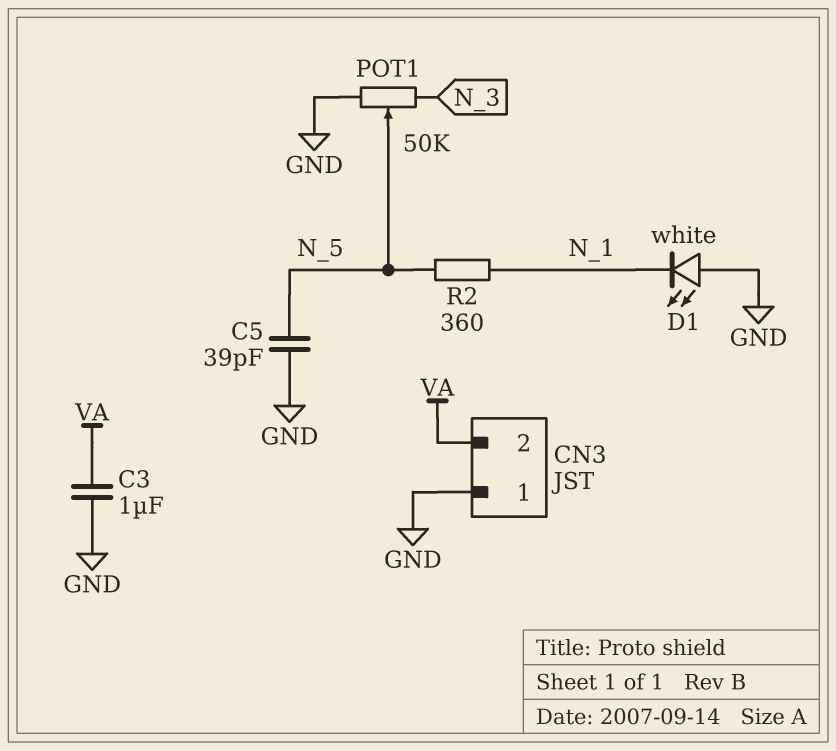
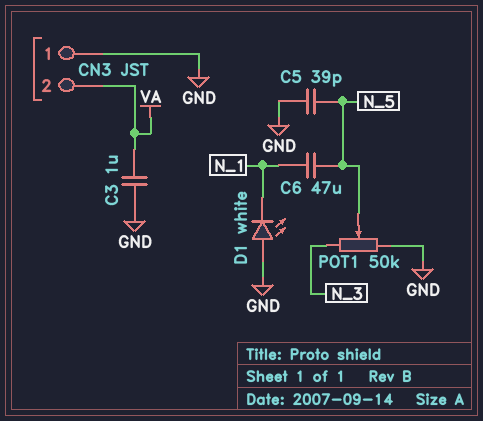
C6: none -> 47uF (N_1, N_5)
R2: 360 (N_1, N_5) -> none

